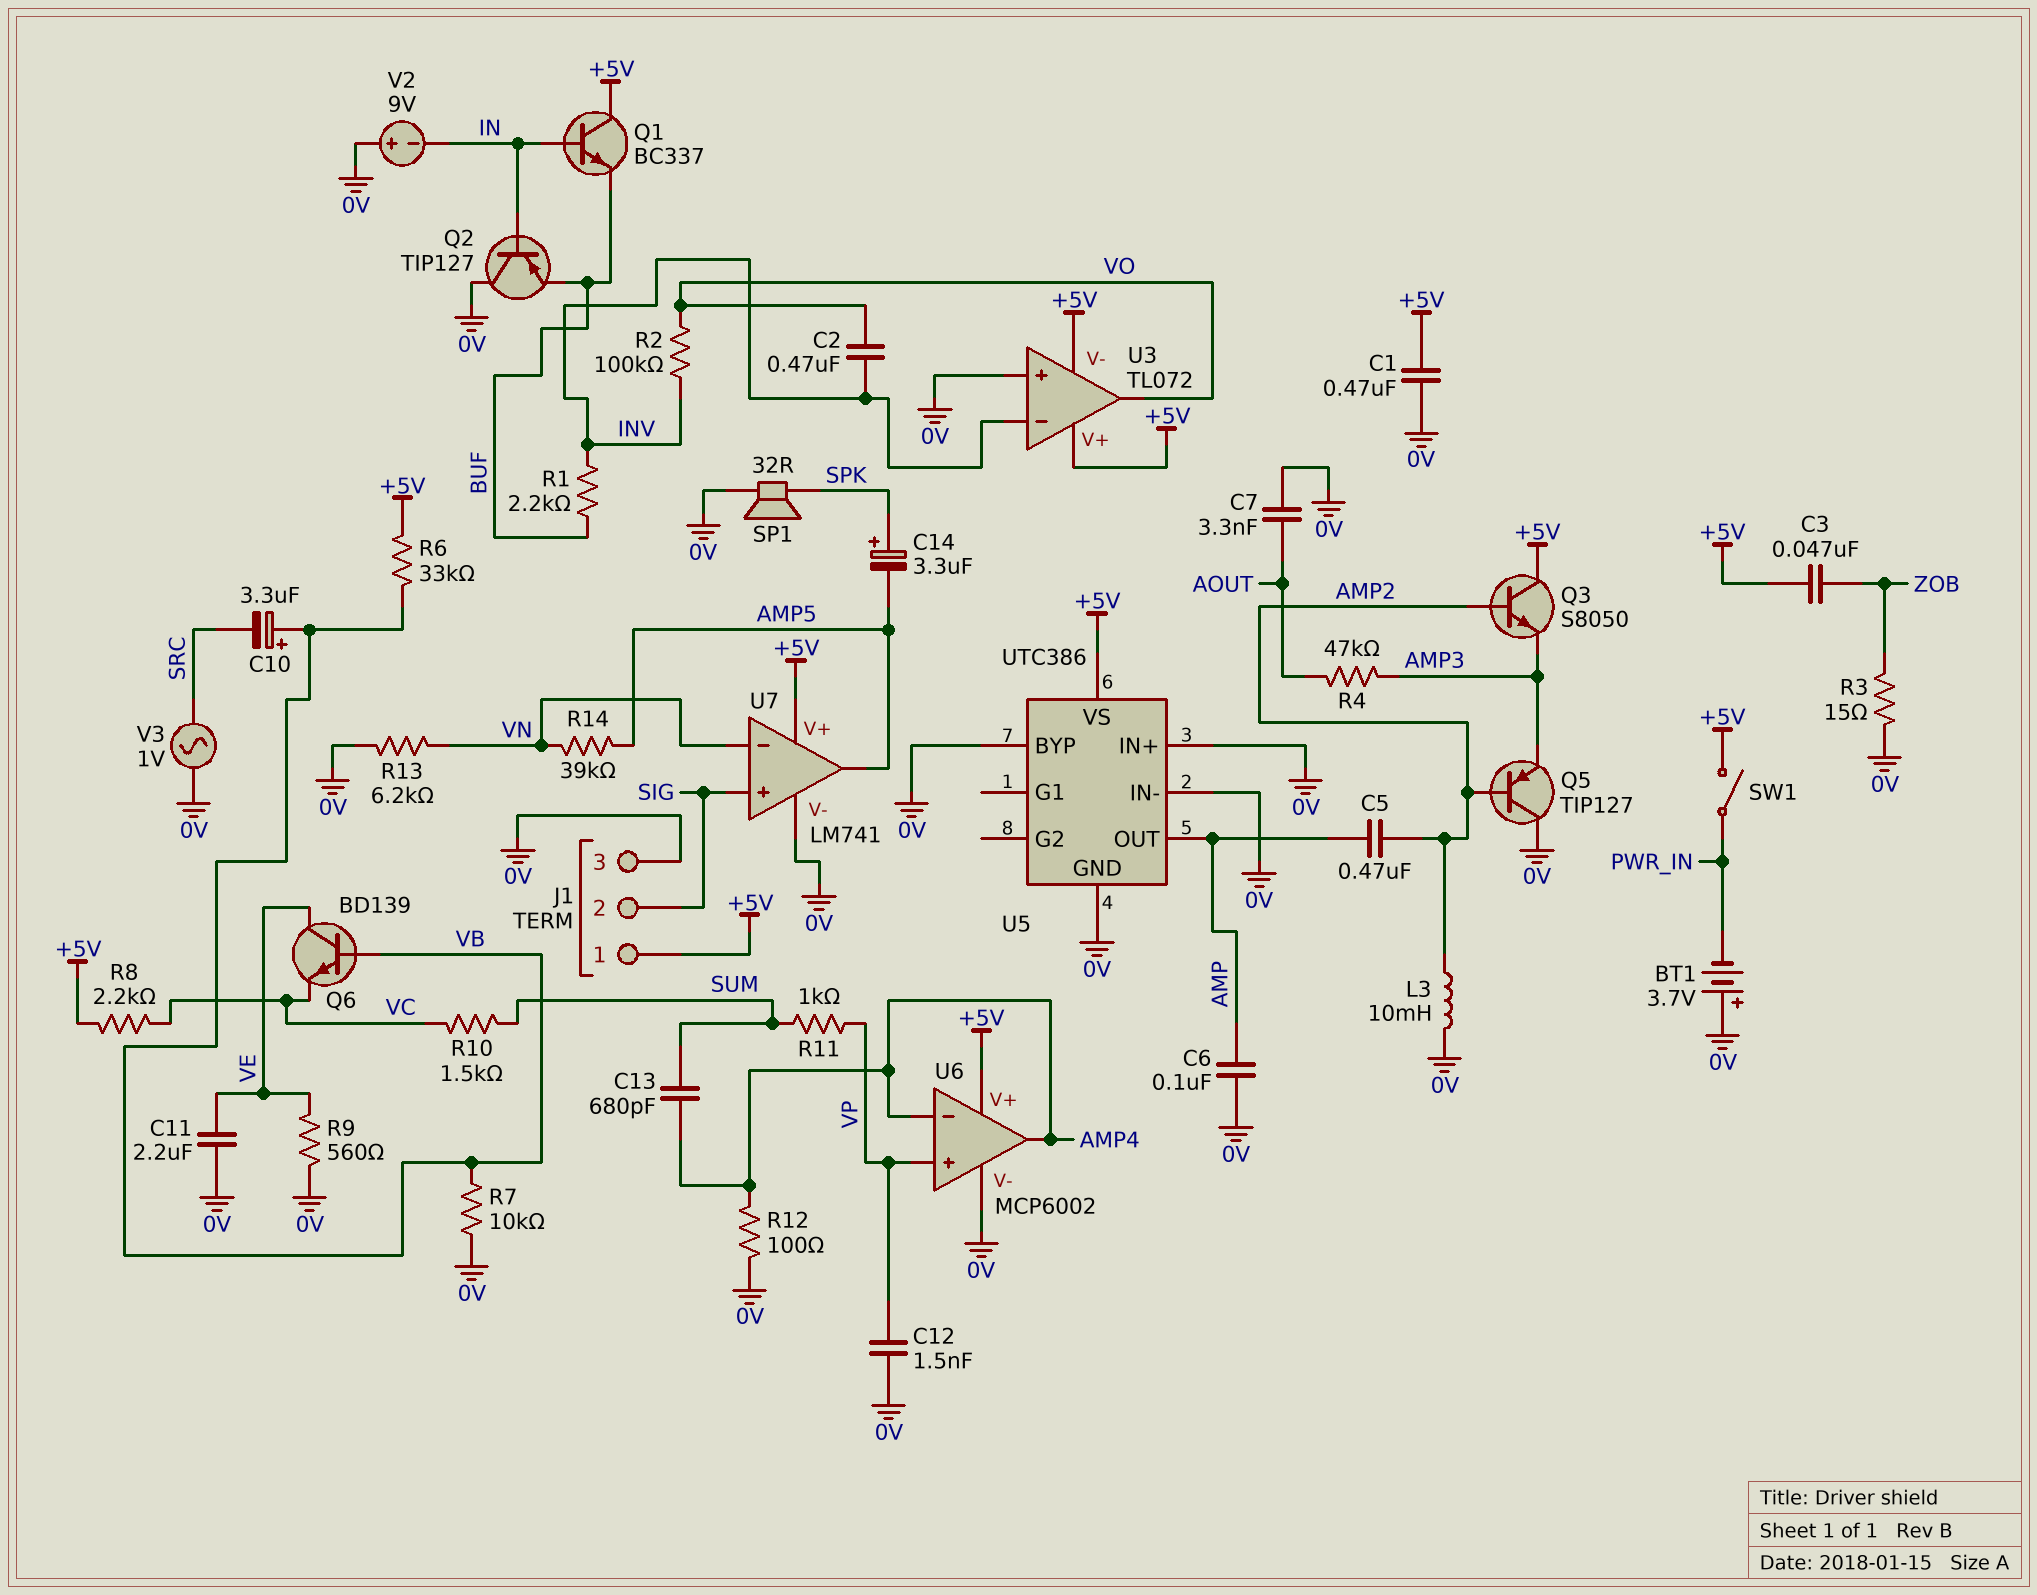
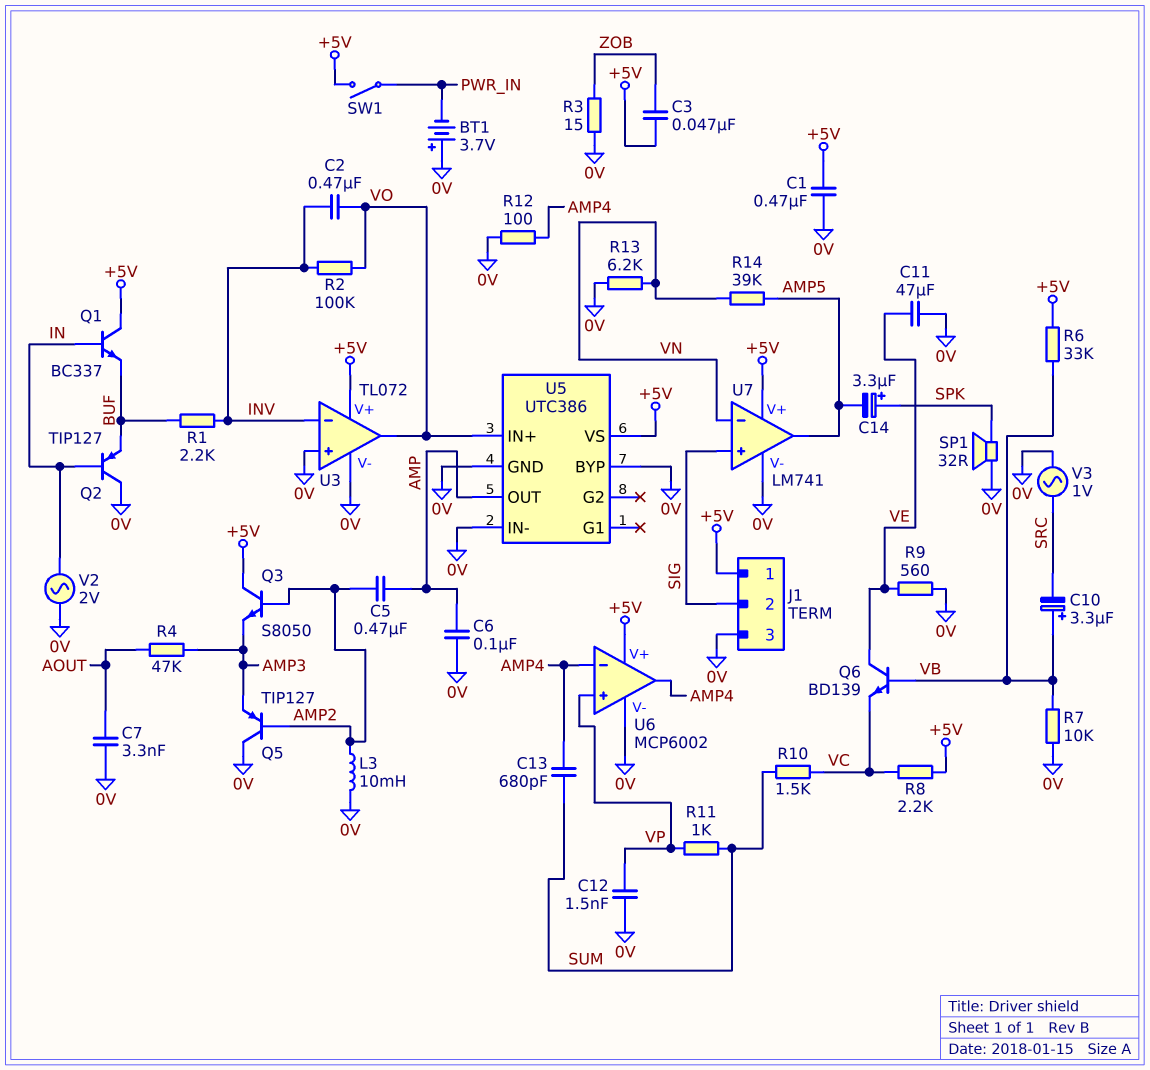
C11: 2.2uF (0V, VE) -> 47uF (0V, VE)
U3 pin V-: +5V -> 0V
U5 pin IN+: 0V -> VO
V2: 9V (plus 0V, minus IN) -> AC 2V (0V, IN)

